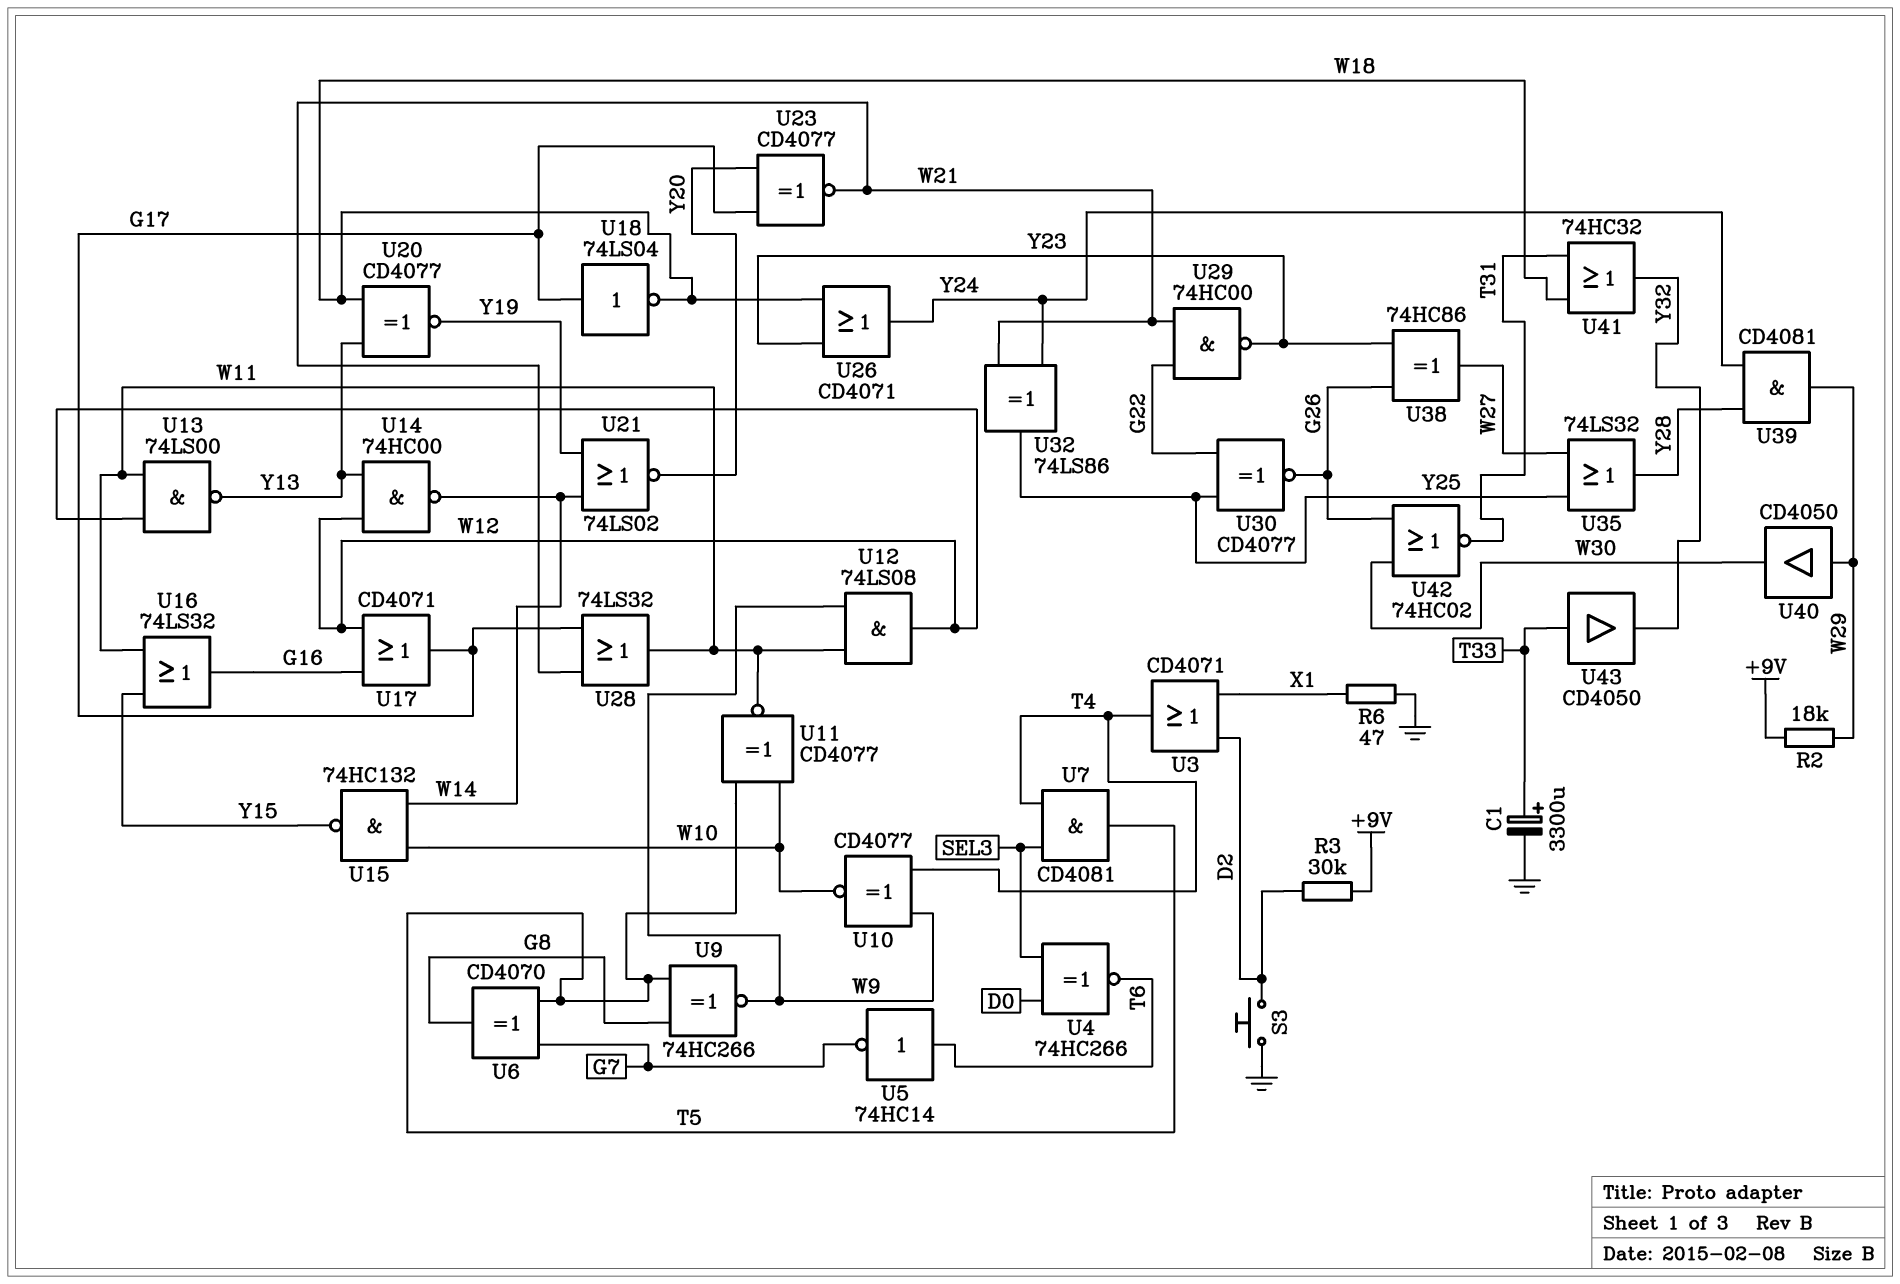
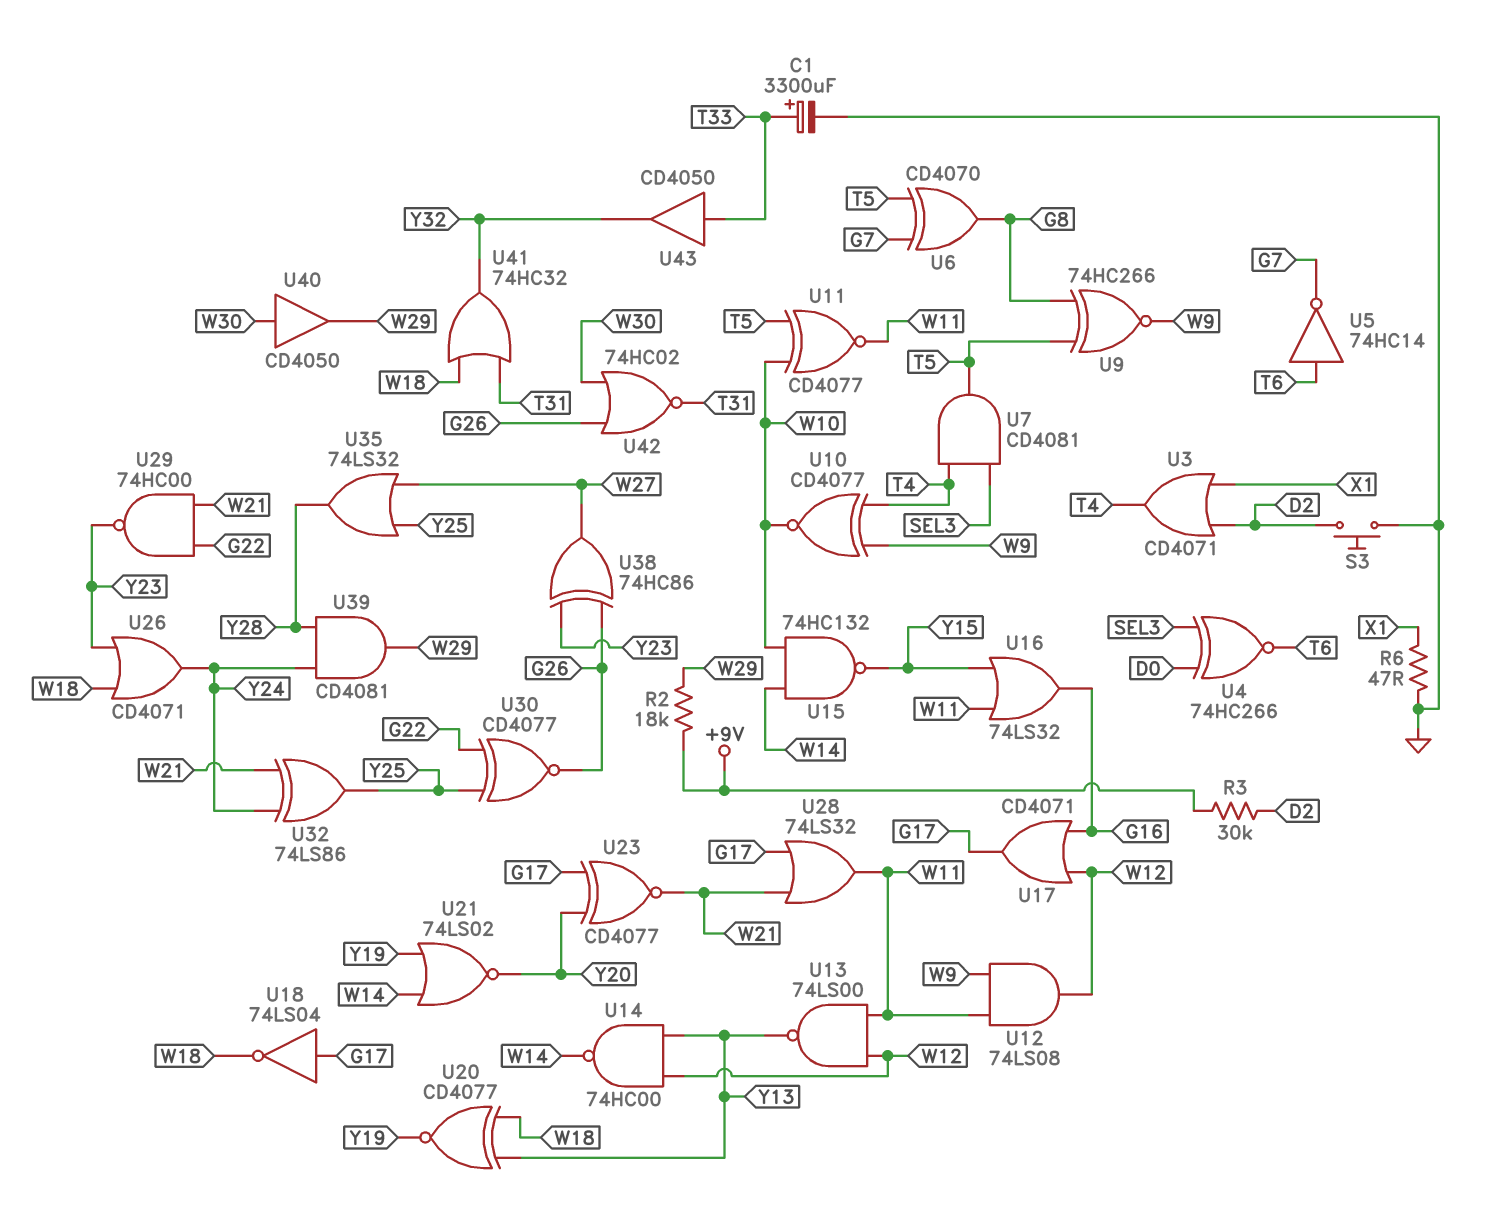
U40: buffer CD4050 (in W29, out W30) -> buffer CD4050 (in W30, out W29)

